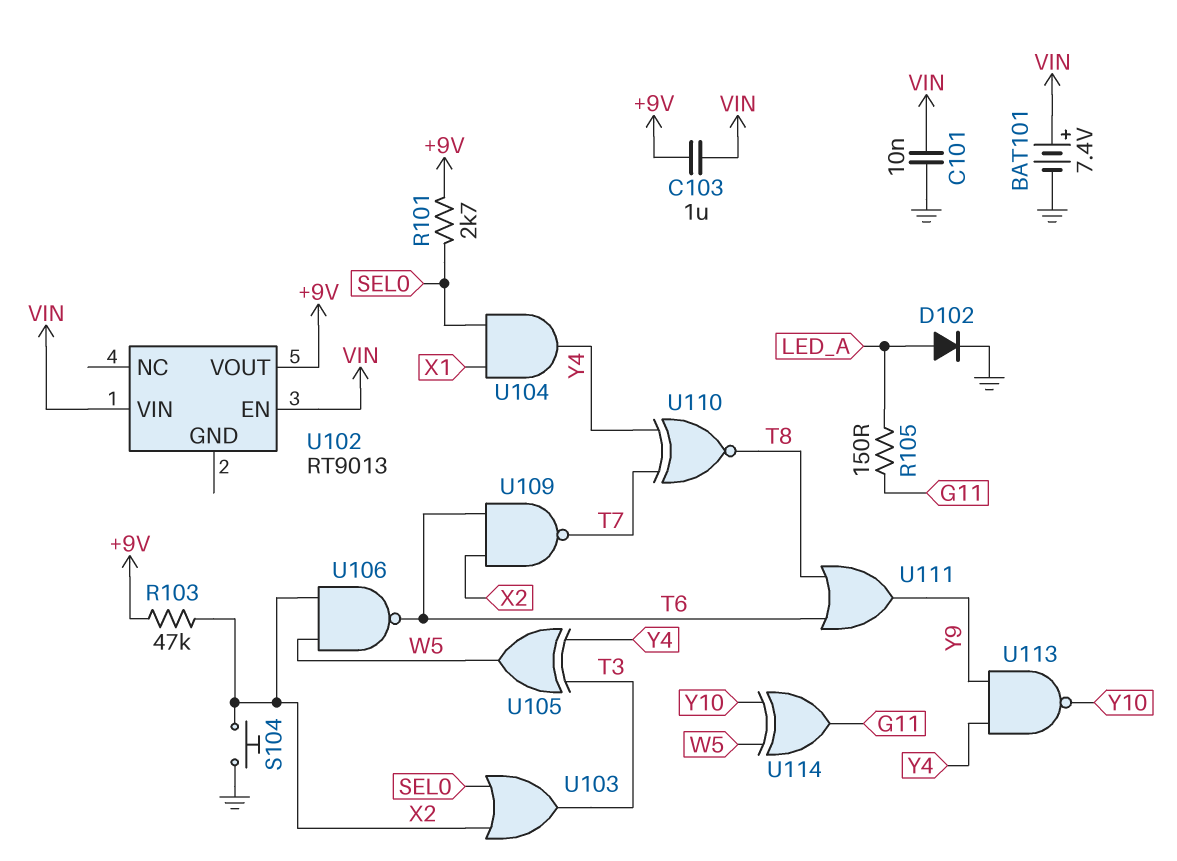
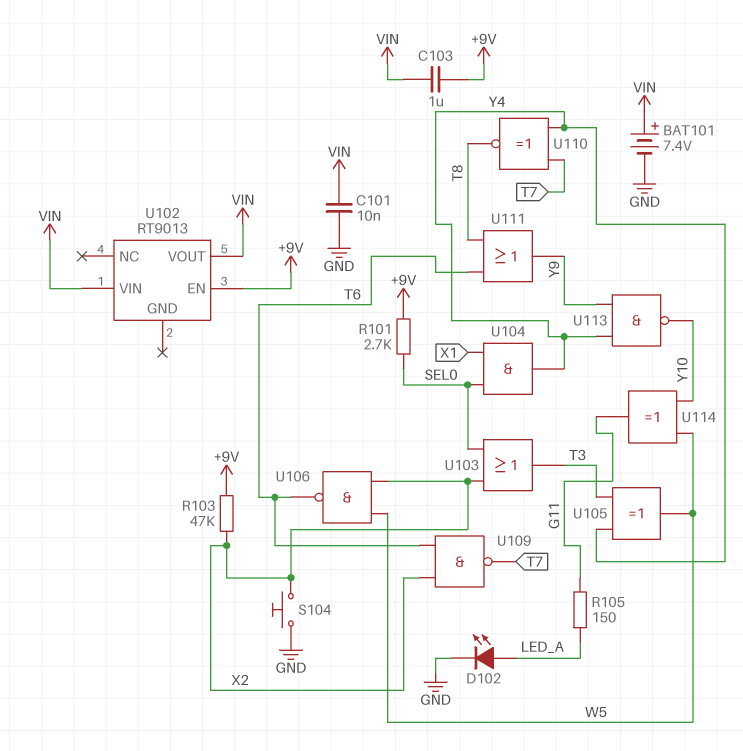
D102: diode (A LED_A, K GND) -> LED (A LED_A, K GND)
U102 pin EN: VIN -> +9V
U102 pin VOUT: +9V -> VIN

